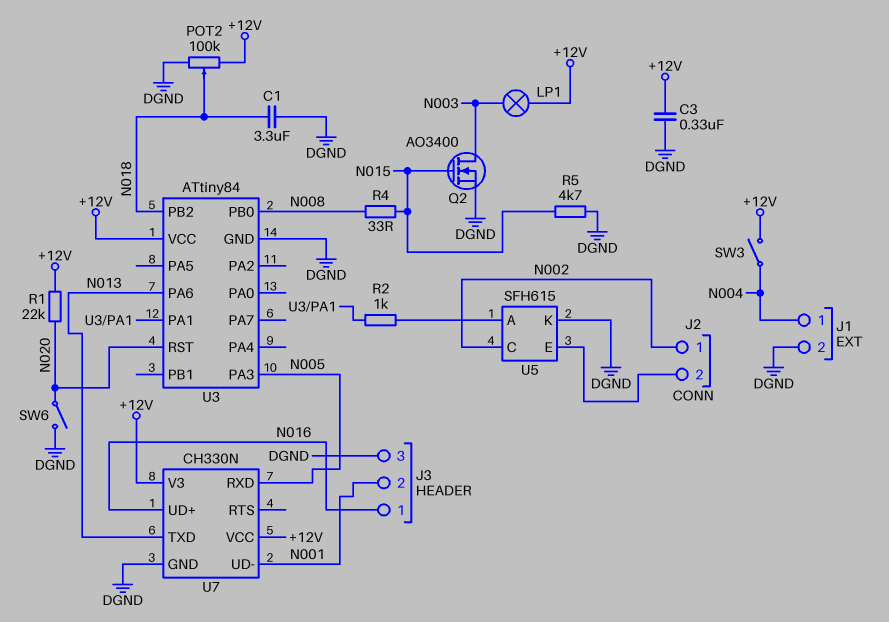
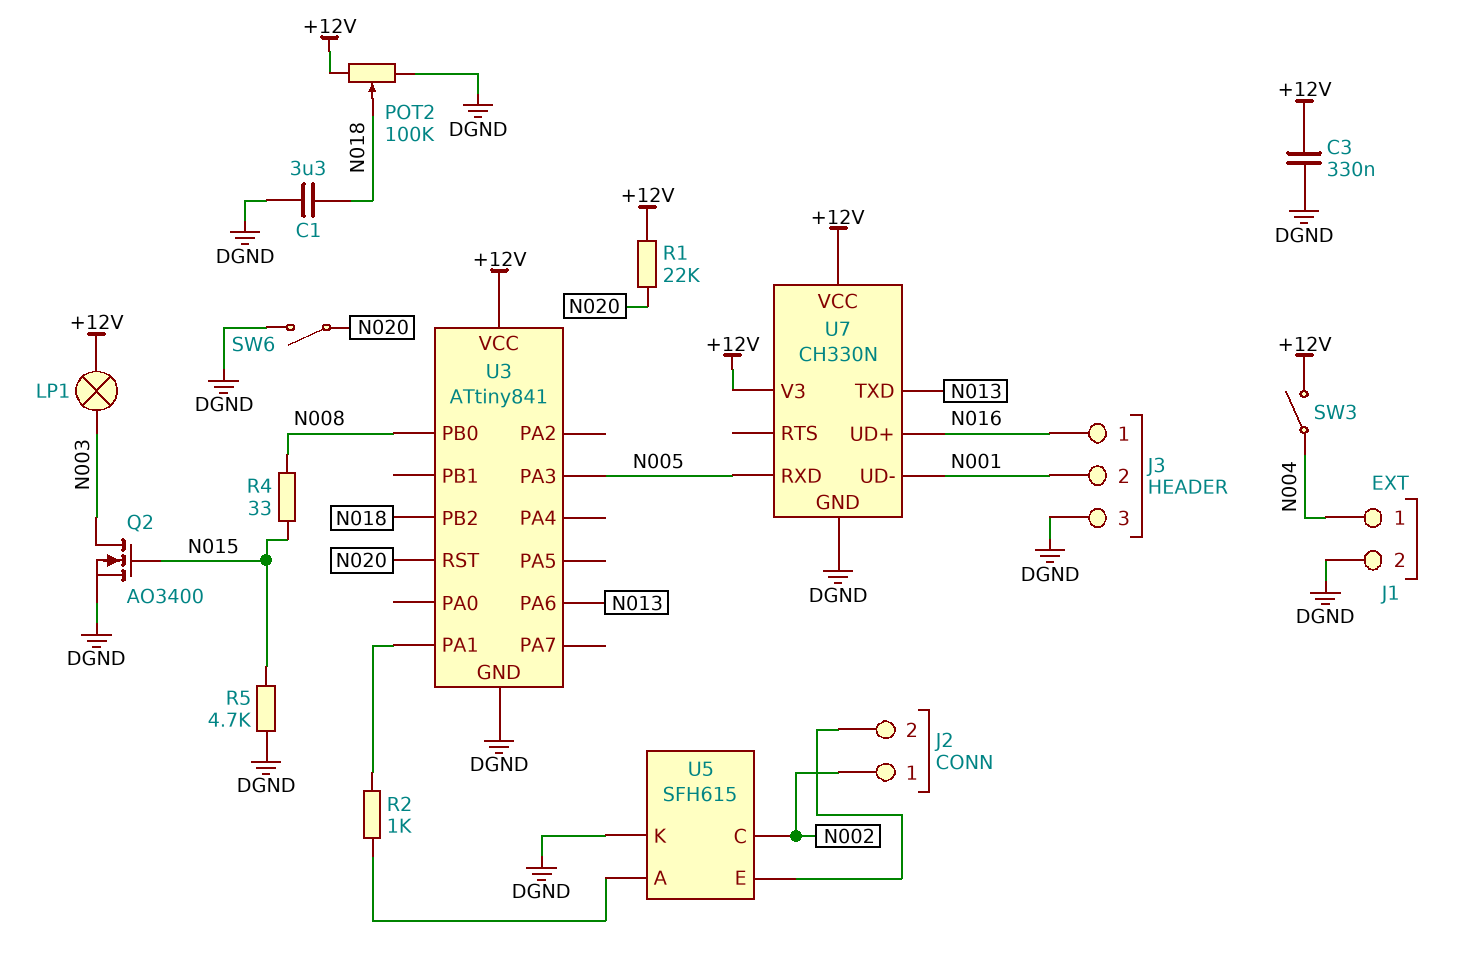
U3: ATtiny84 -> ATtiny841

